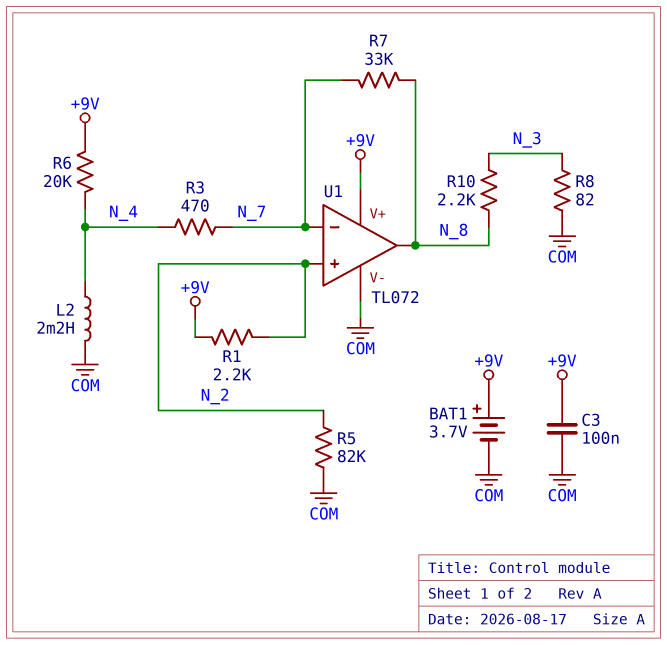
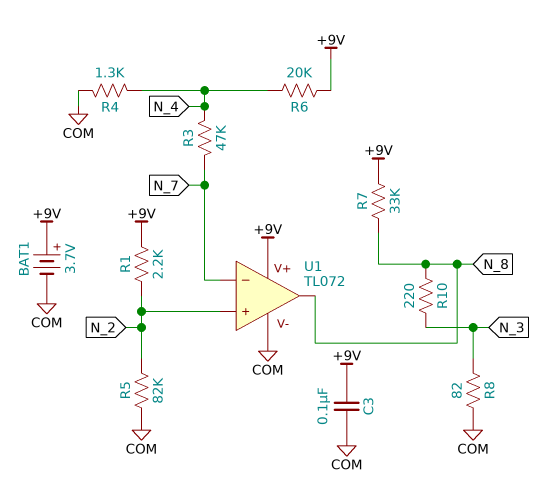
L2: 2.2mH (COM, N_4) -> none
R3: 470 (N_4, N_7) -> 47k (N_4, N_7)
R4: none -> 1.3k (COM, N_4)
R7: 33k (N_7, N_8) -> 33k (+9V, N_8)
R10: 2.2k (N_3, N_8) -> 220 (N_3, N_8)

